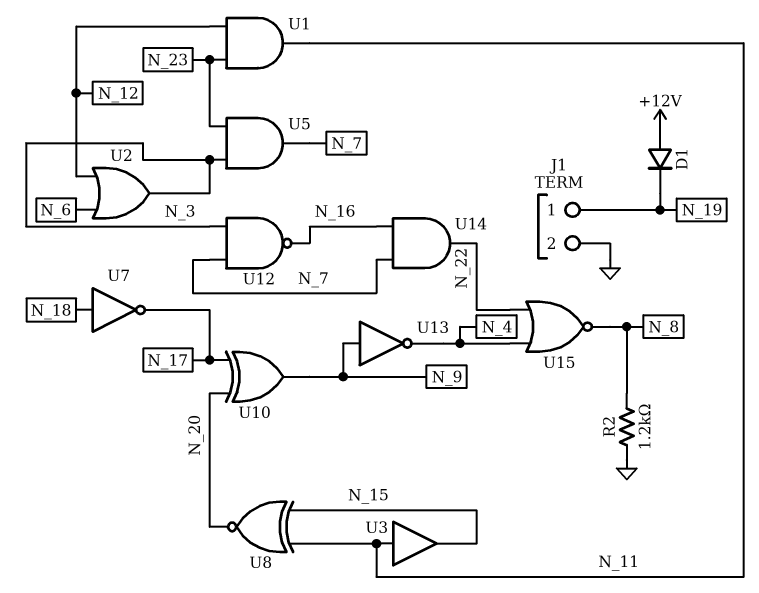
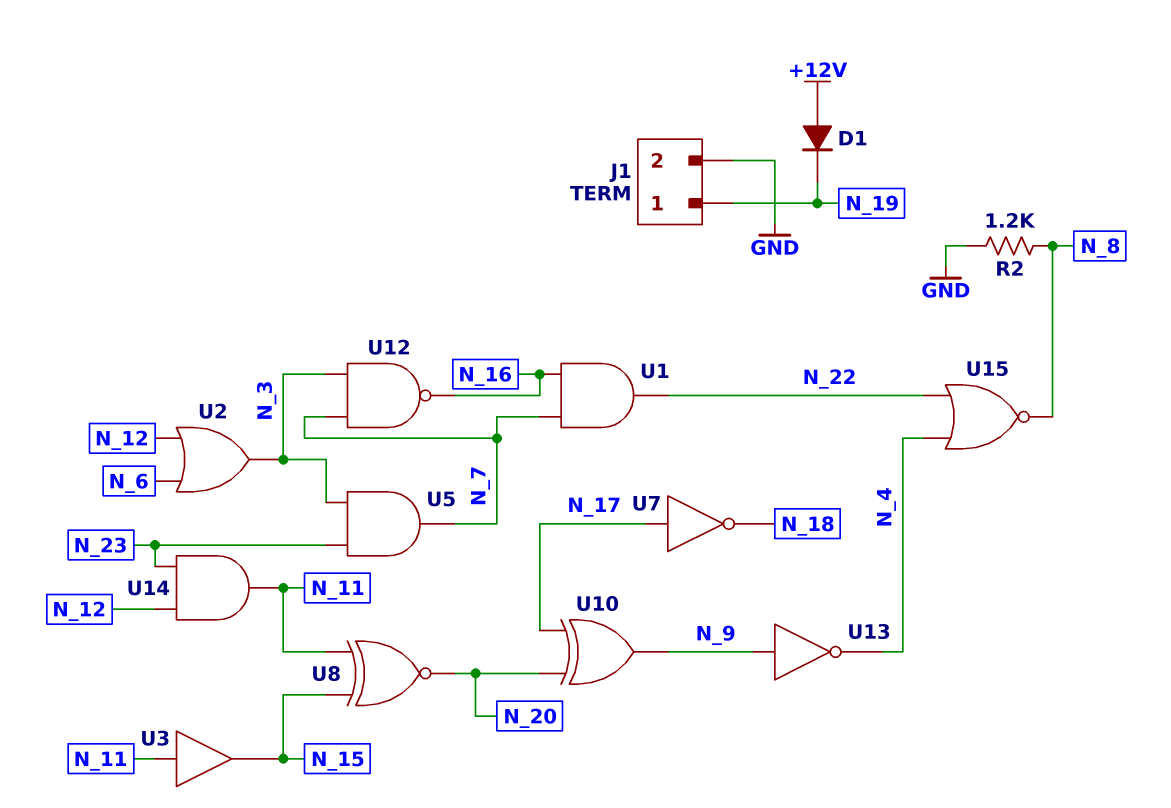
U1: AND (in N_12, in N_23, out N_11) -> AND (in N_7, in N_16, out N_22)
U7: NOT (in N_18, out N_17) -> NOT (in N_17, out N_18)
U14: AND (in N_7, in N_16, out N_22) -> AND (in N_12, in N_23, out N_11)

